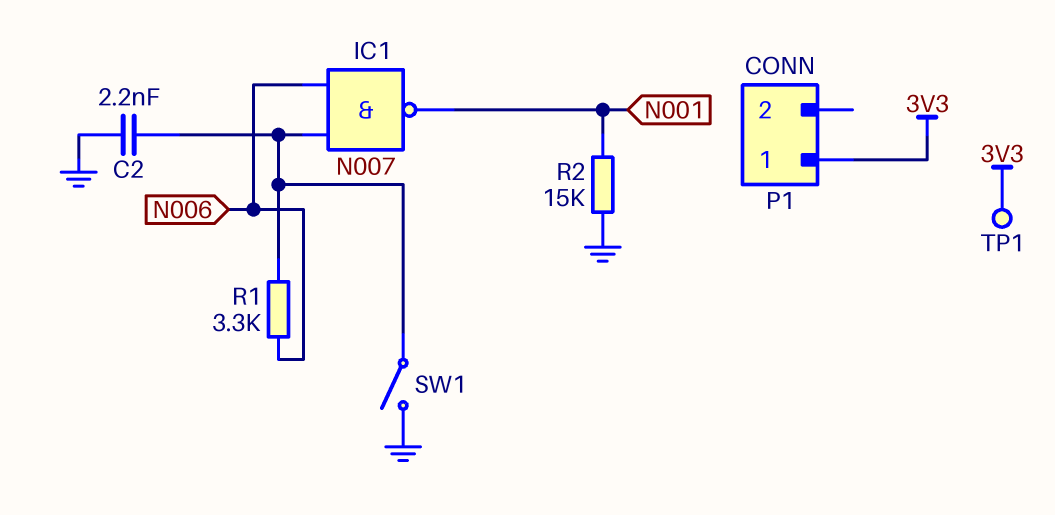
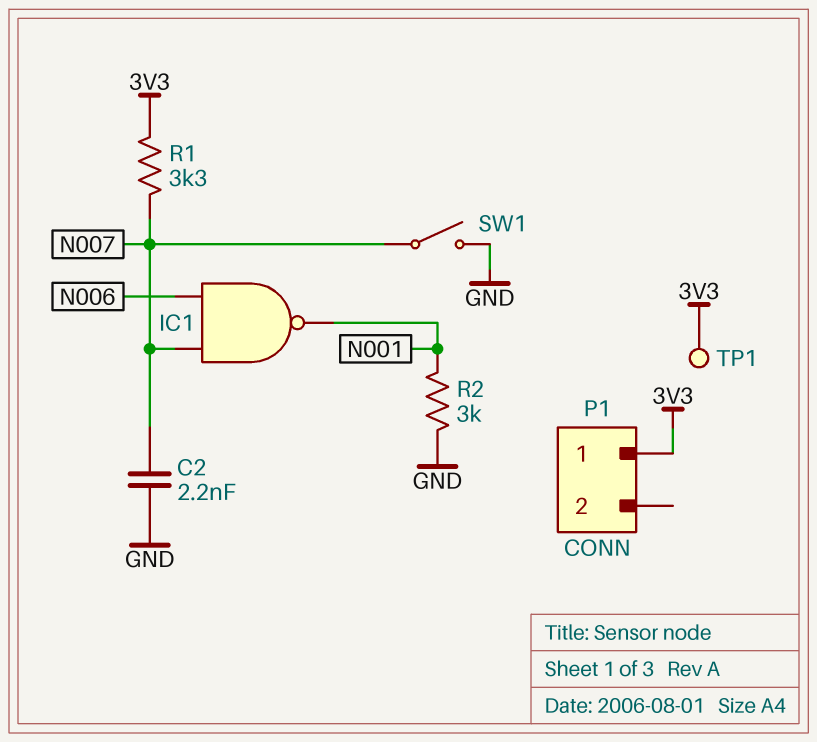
R1: 3.3k (N006, N007) -> 3.3k (3V3, N007)
R2: 15k (GND, N001) -> 3k (GND, N001)

